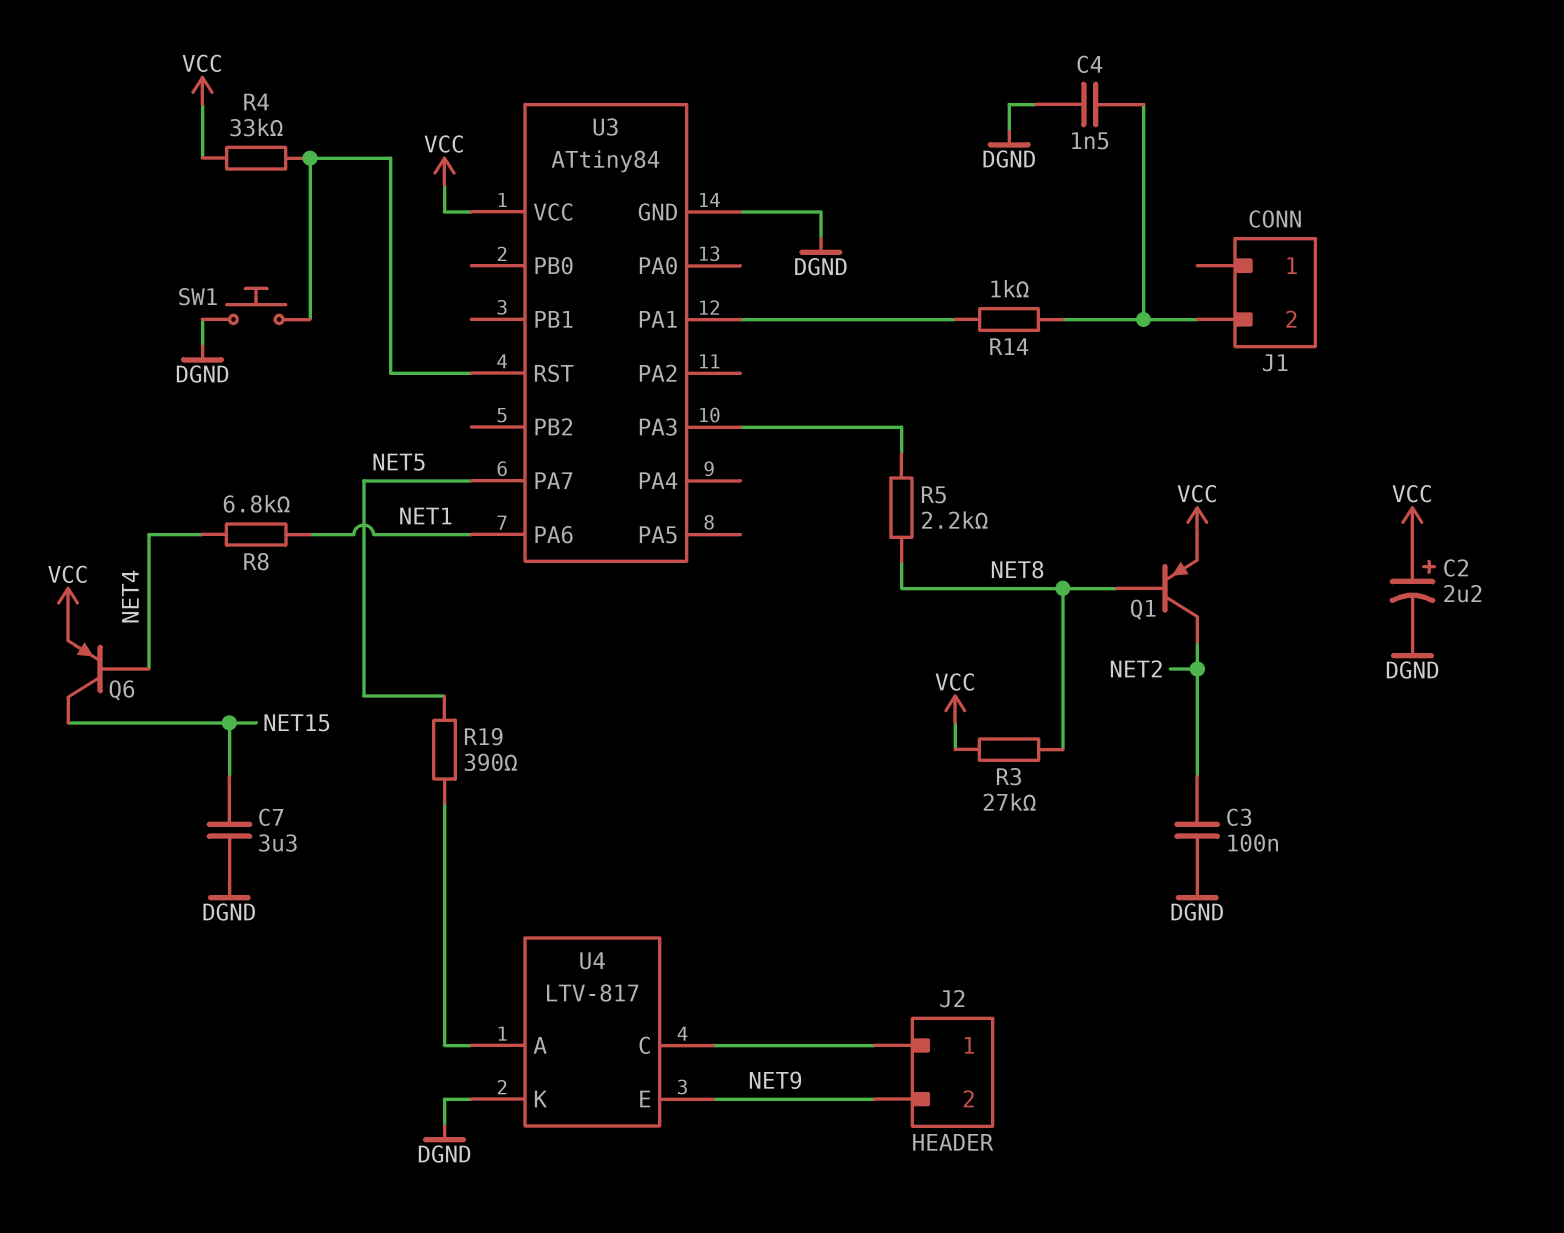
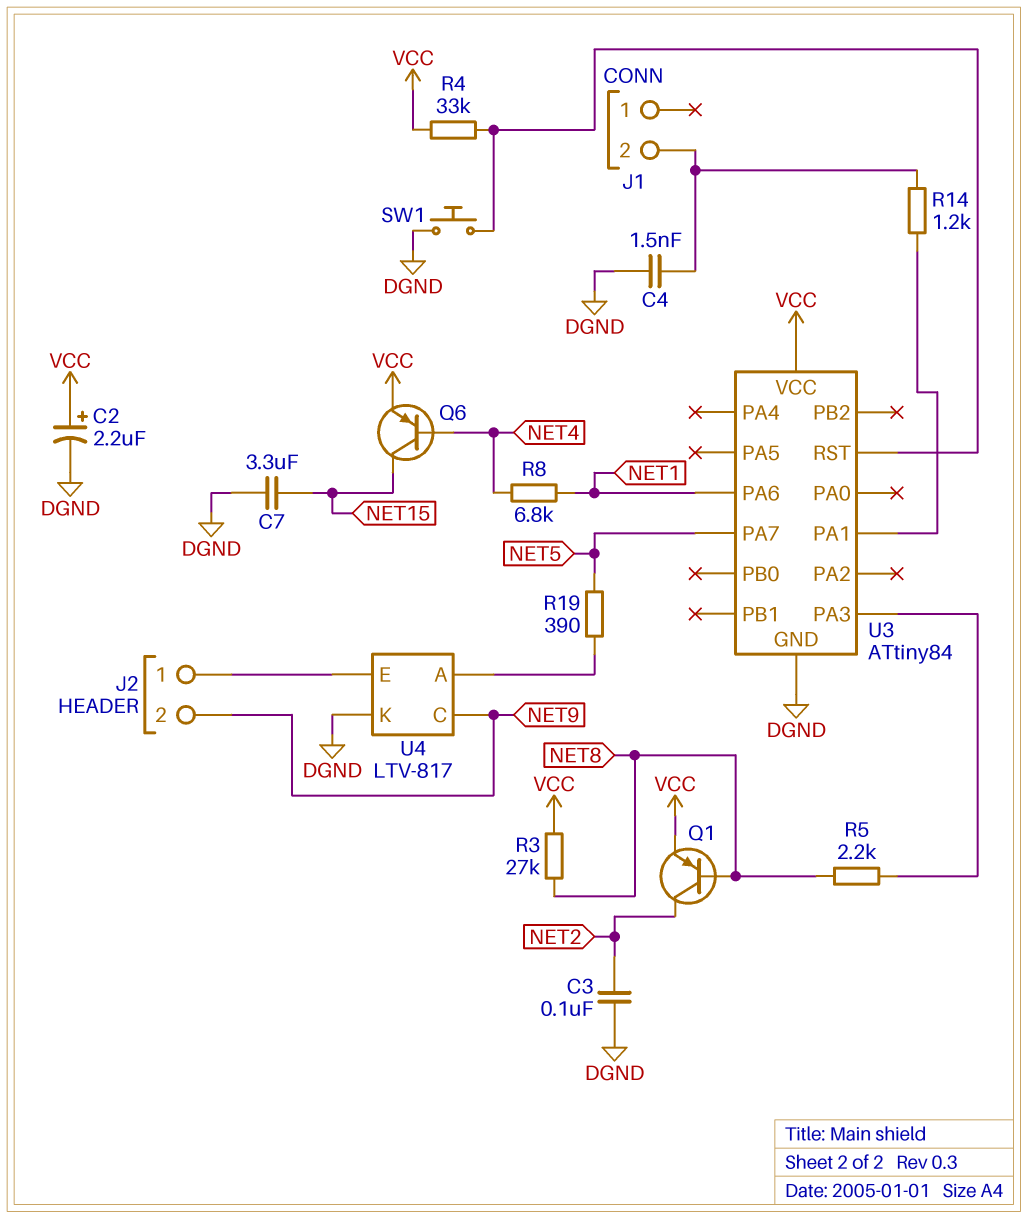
R14: 1k (J1/2, U3/PA1) -> 1.2k (J1/2, U3/PA1)
U4 pin C: J2/1 -> NET9
U4 pin E: NET9 -> J2/1

